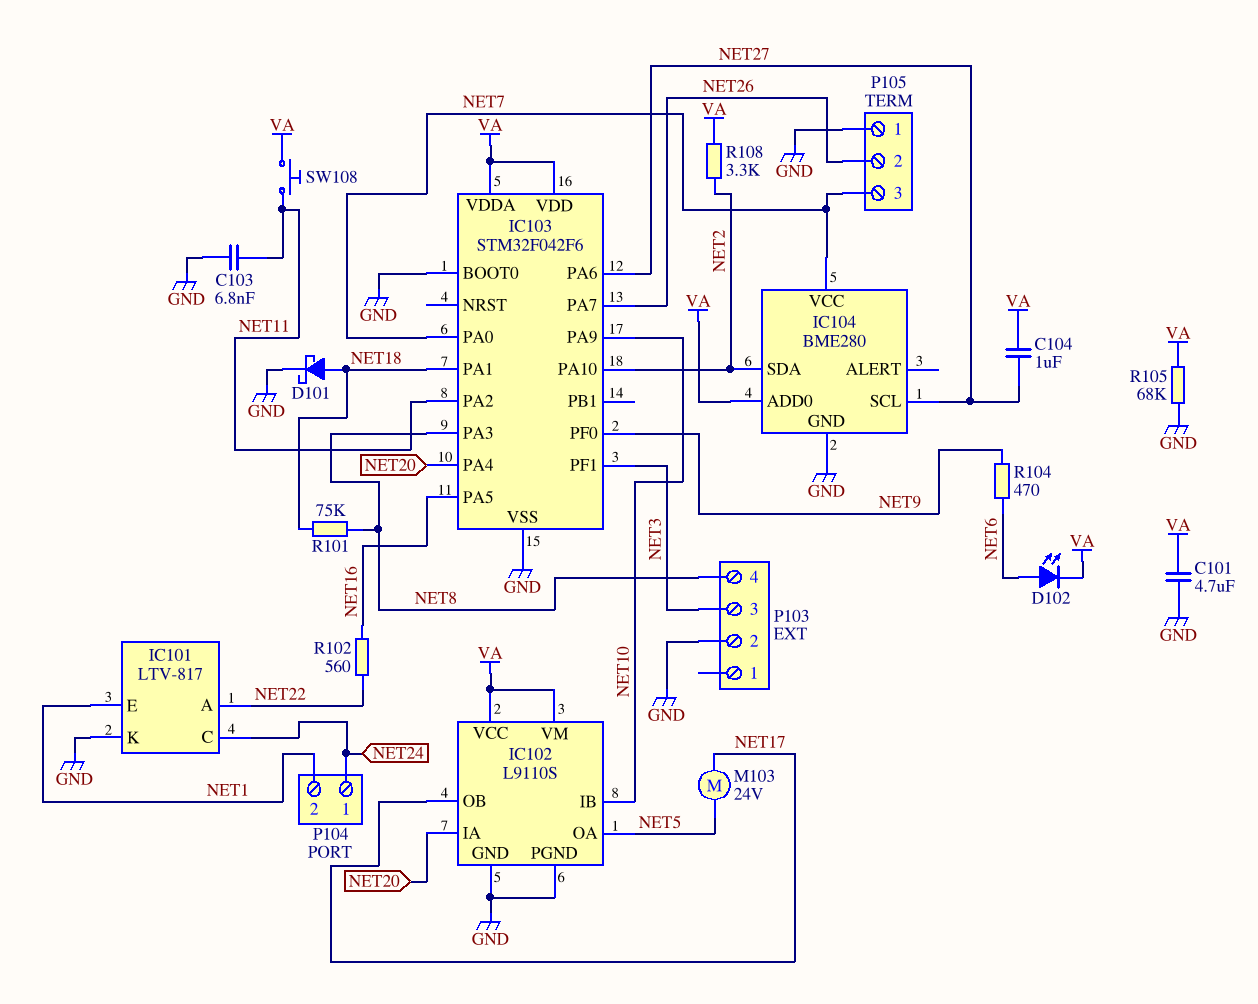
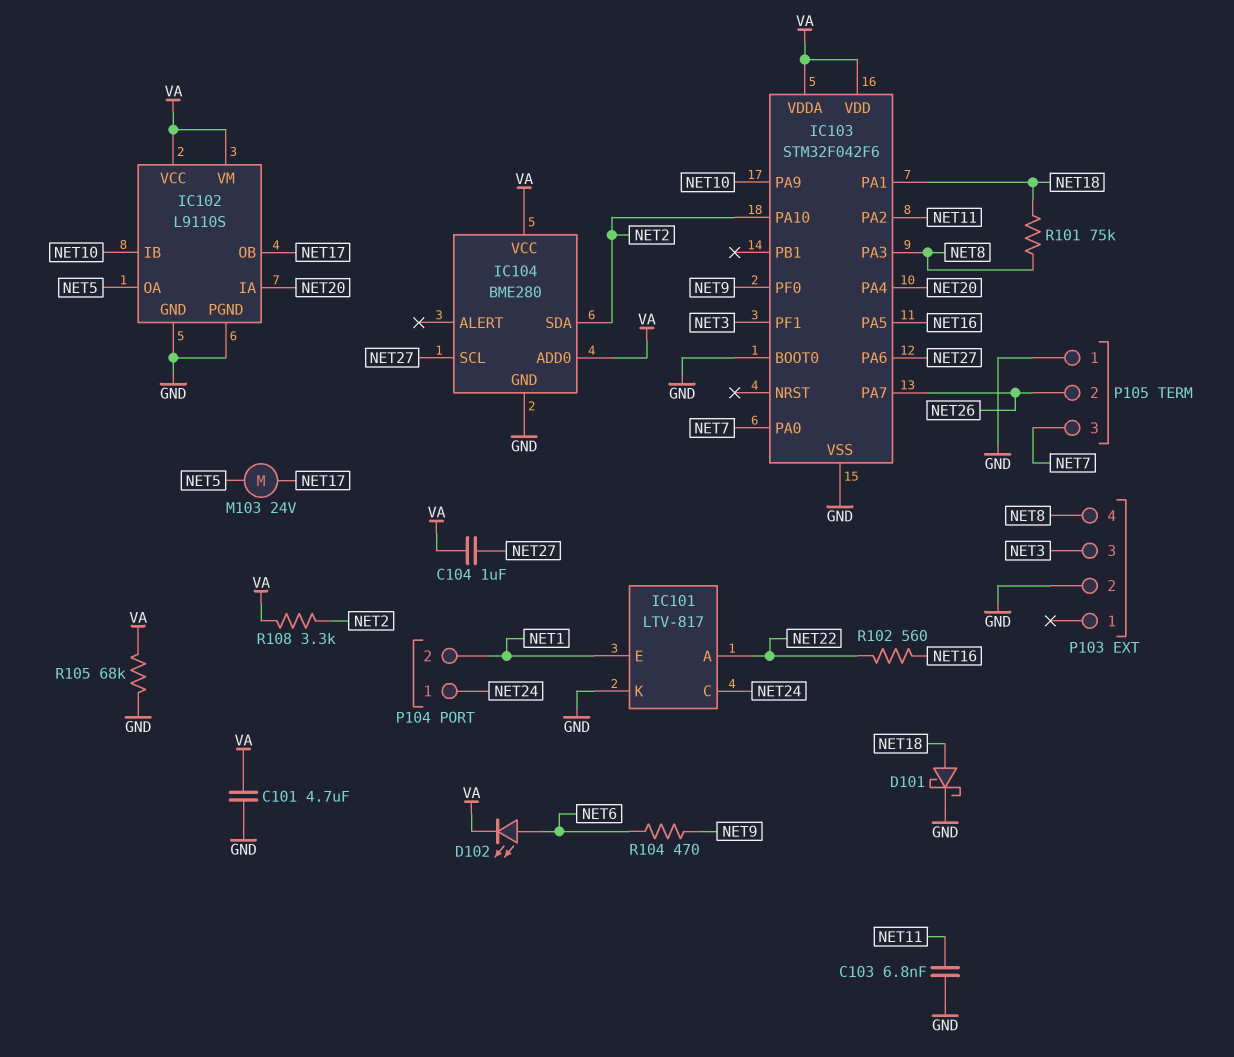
IC104 pin VCC: NET7 -> VA
SW108: button (NET11, VA) -> none

